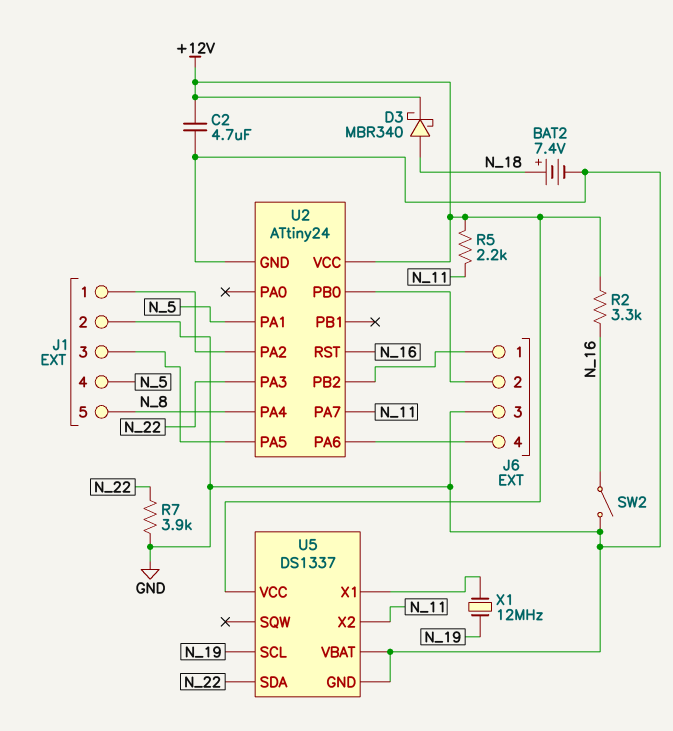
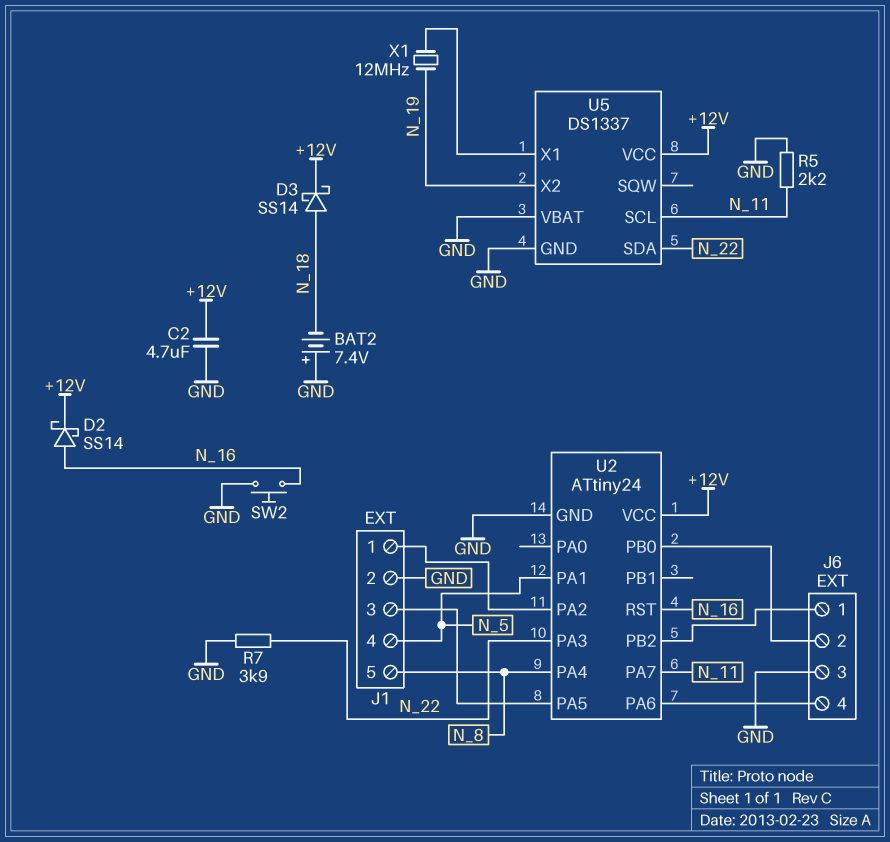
BAT2: 7.4V (plus N_18, minus GND) -> 7.4V (plus GND, minus N_18)
D2: none -> schottky SS14 (A N_16, K +12V)
D3: schottky MBR340 (A N_18, K +12V) -> schottky SS14 (A N_18, K +12V)
R2: 3.3k (+12V, N_16) -> none
R5: 2.2k (+12V, N_11) -> 2.2k (GND, N_11)
SW2: switch (GND, N_16) -> button (GND, N_16)
U5 pin SCL: N_19 -> N_11
U5 pin X2: N_11 -> N_19

